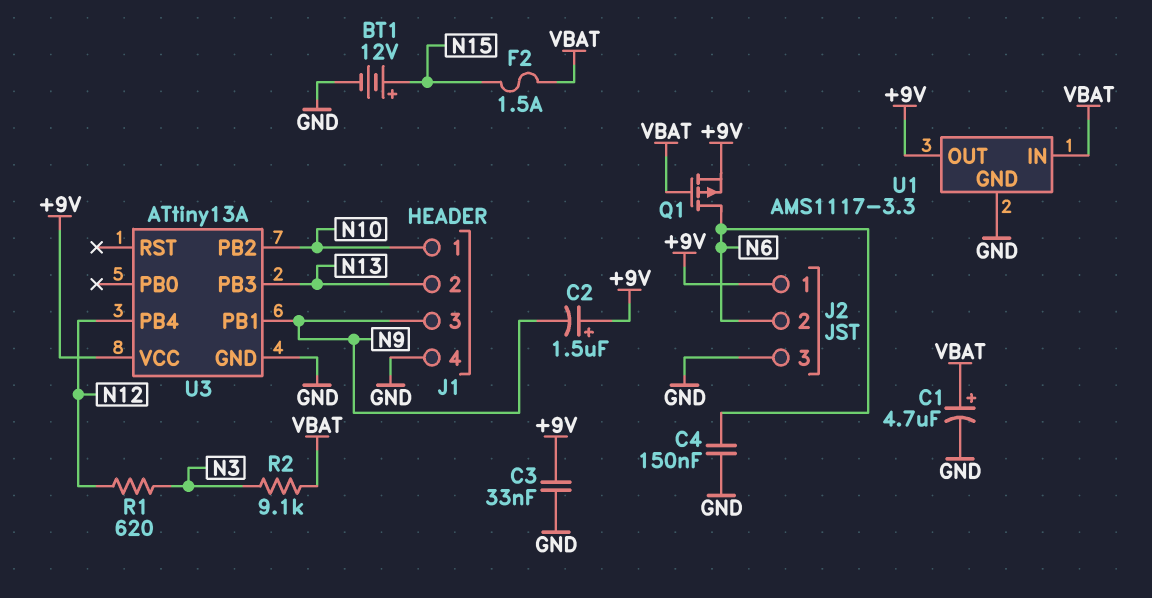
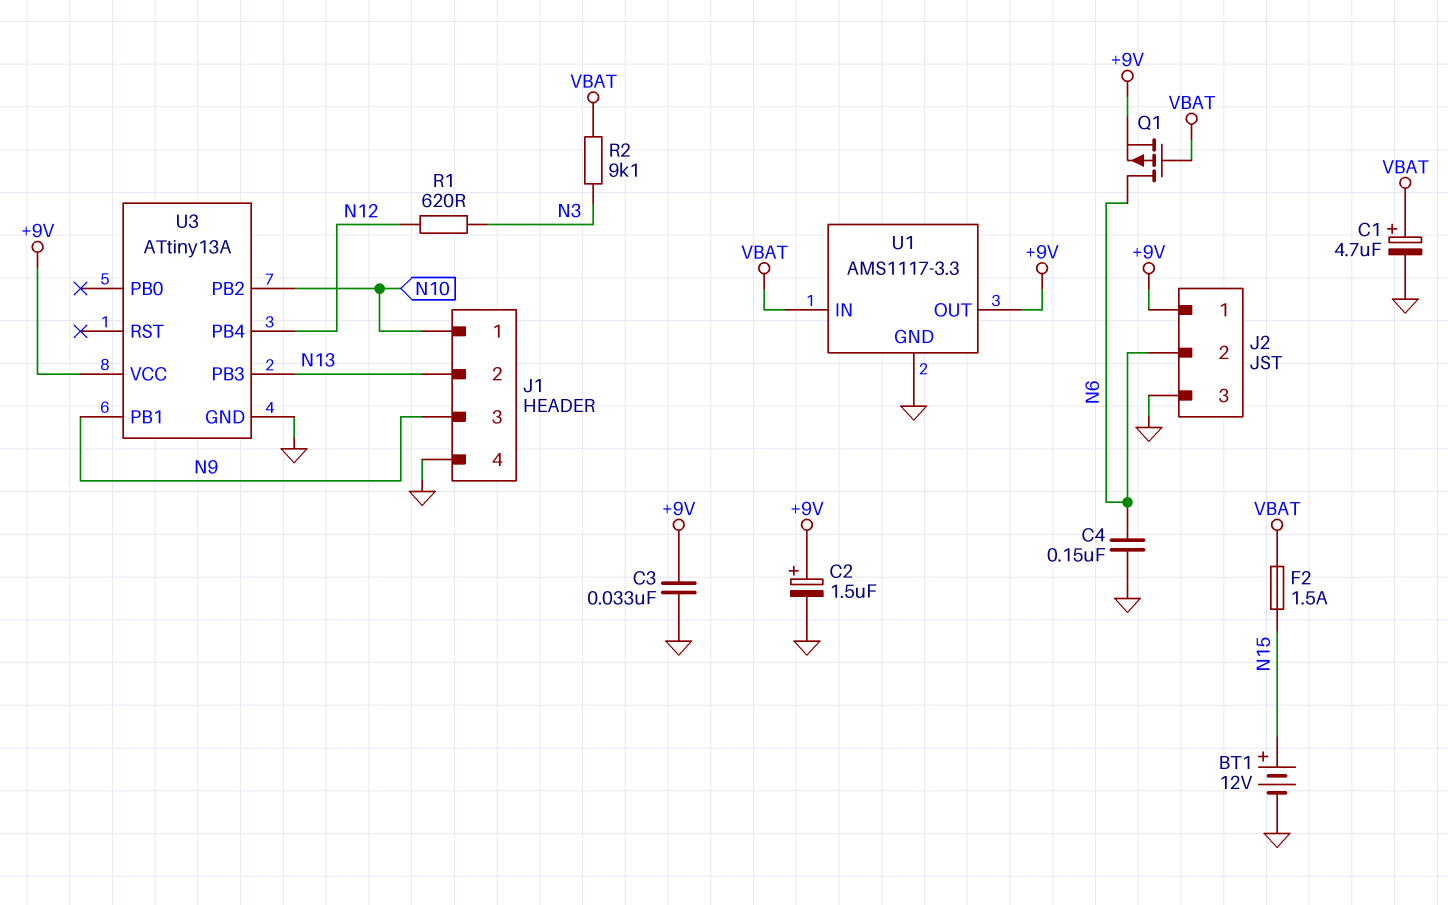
C2: 1.5uF (plus +9V, minus N9) -> 1.5uF (plus +9V, minus GND)

